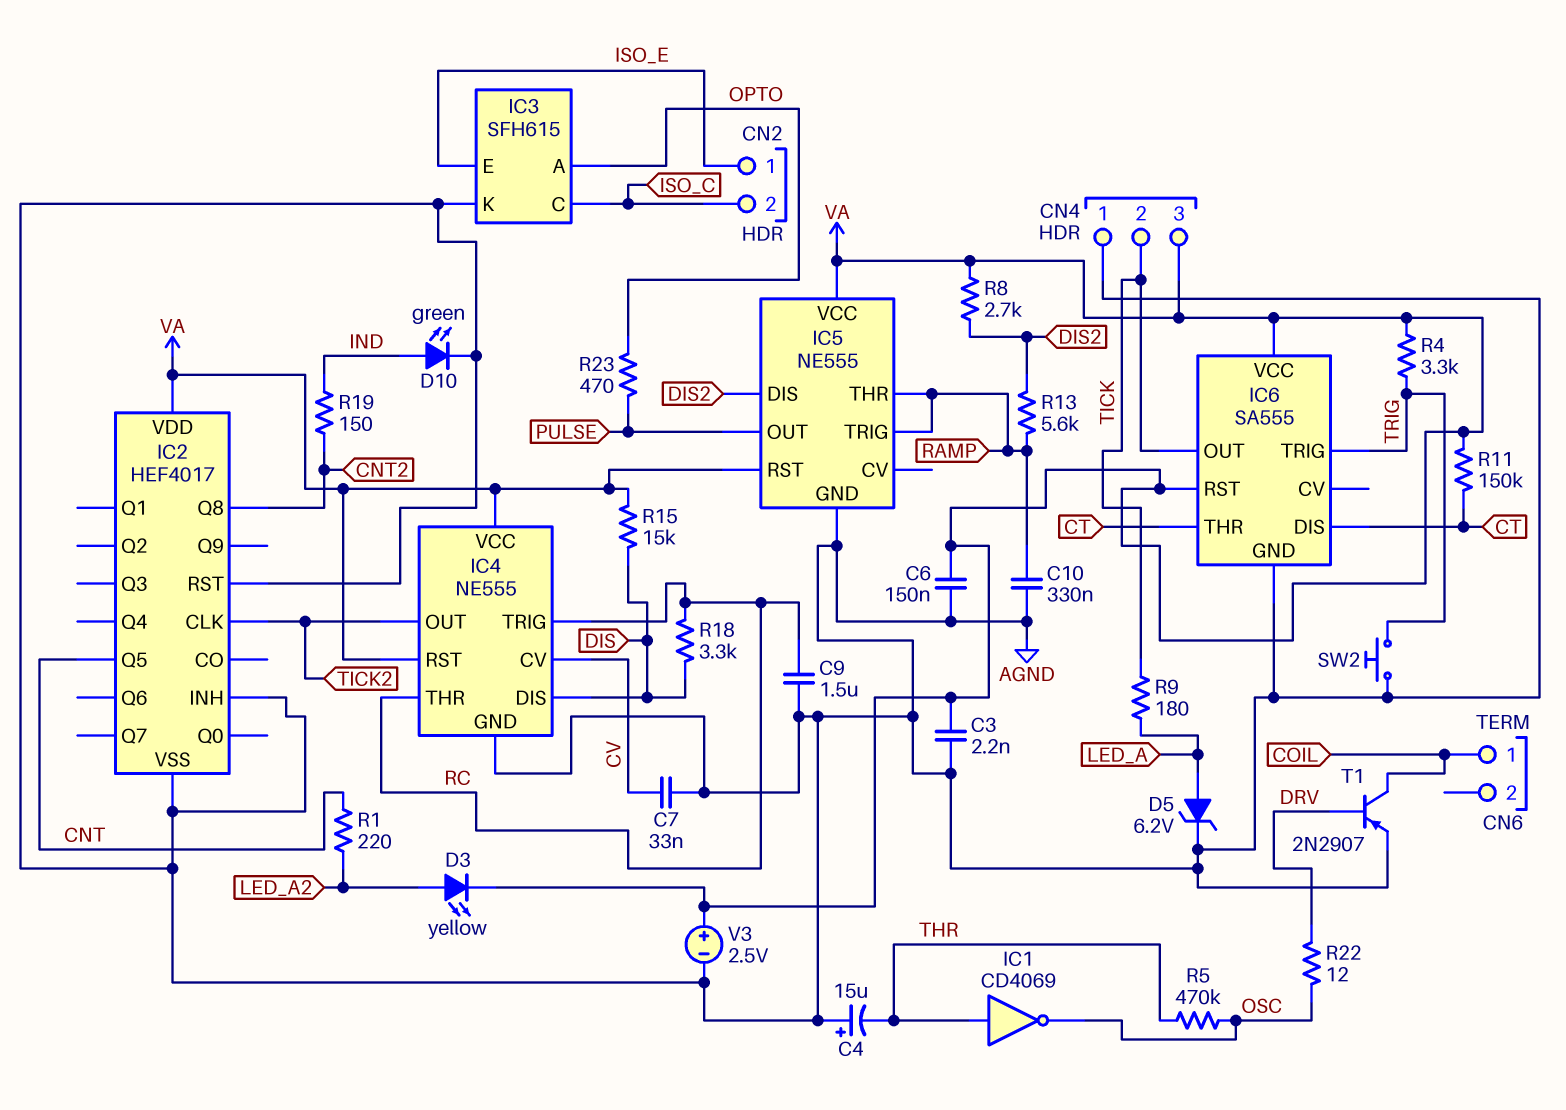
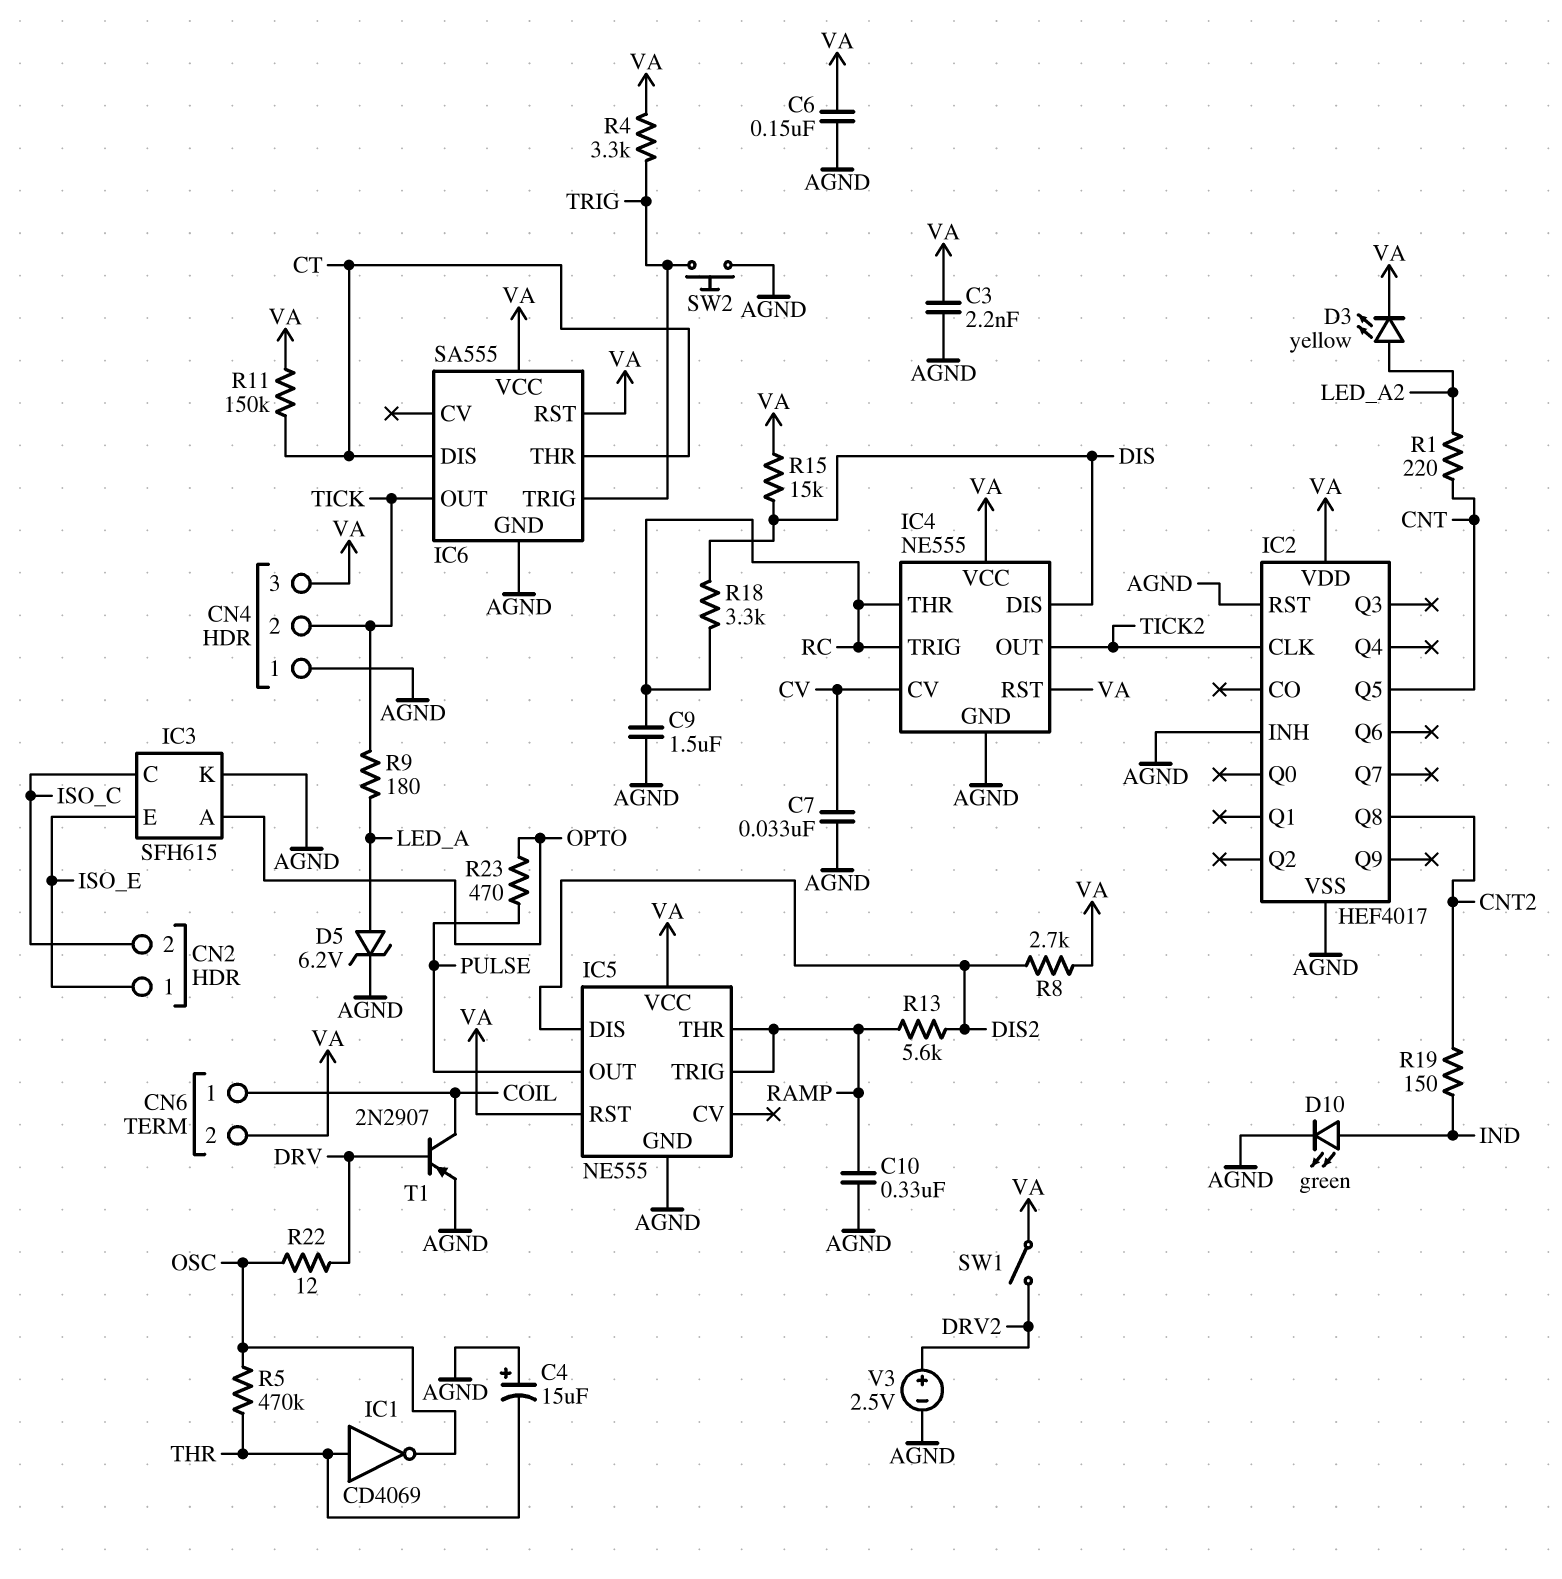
CN6 pin 2: none -> VA
SW1: none -> switch (DRV2, VA)
V3: 2.5V (plus VA, minus AGND) -> 2.5V (plus DRV2, minus AGND)

